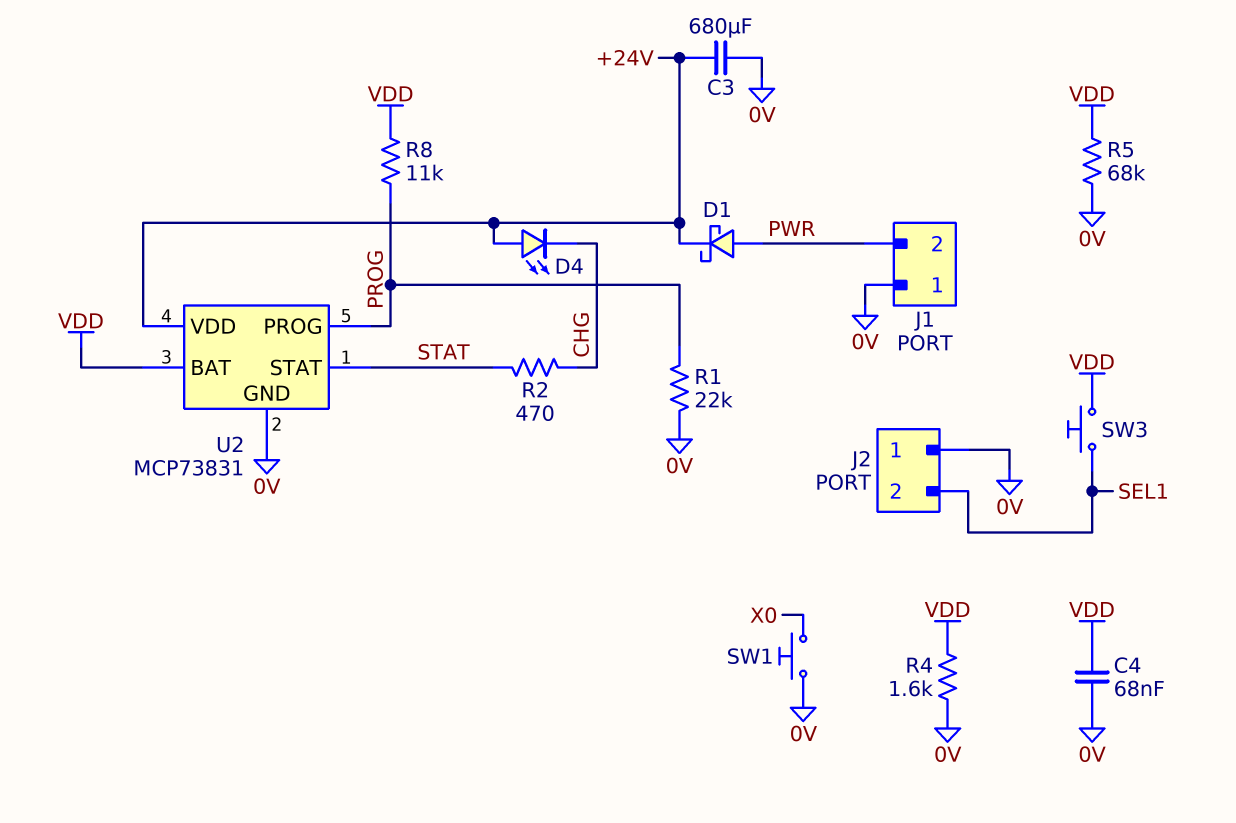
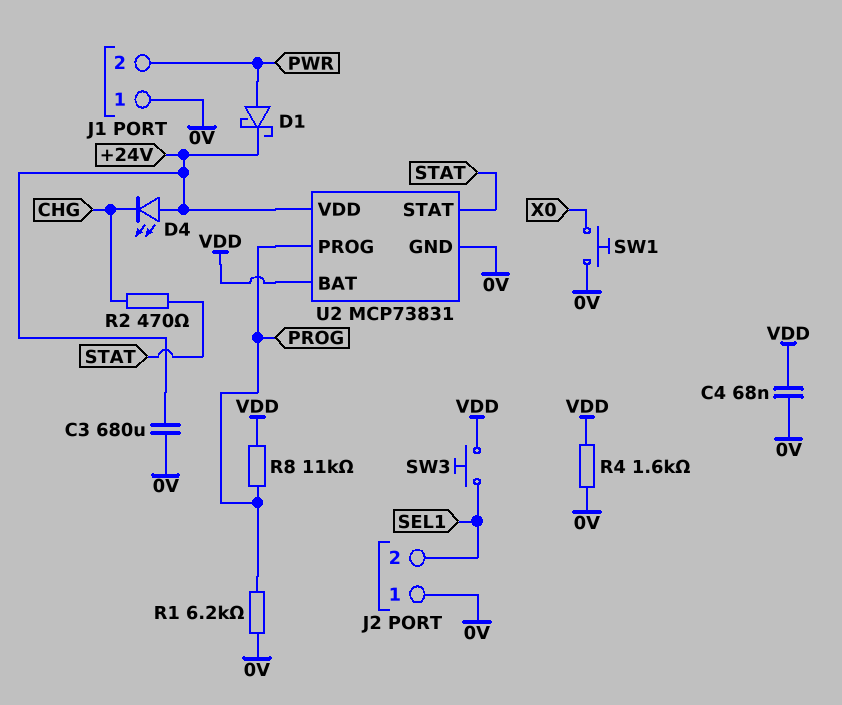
R1: 22k (0V, PROG) -> 6.2k (0V, PROG)
R5: 68k (0V, VDD) -> none

